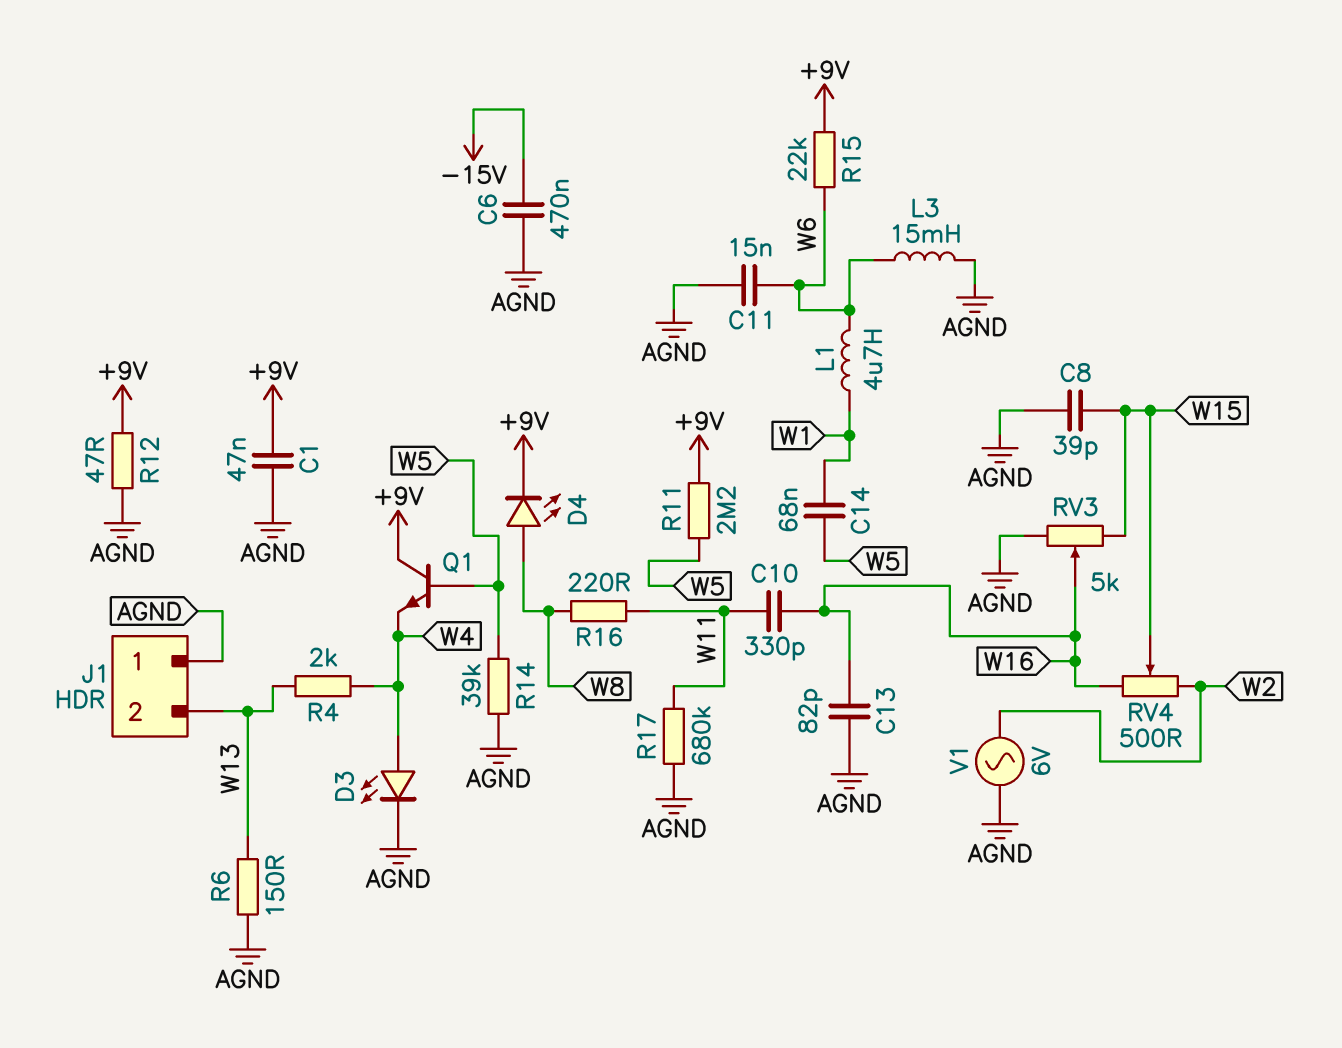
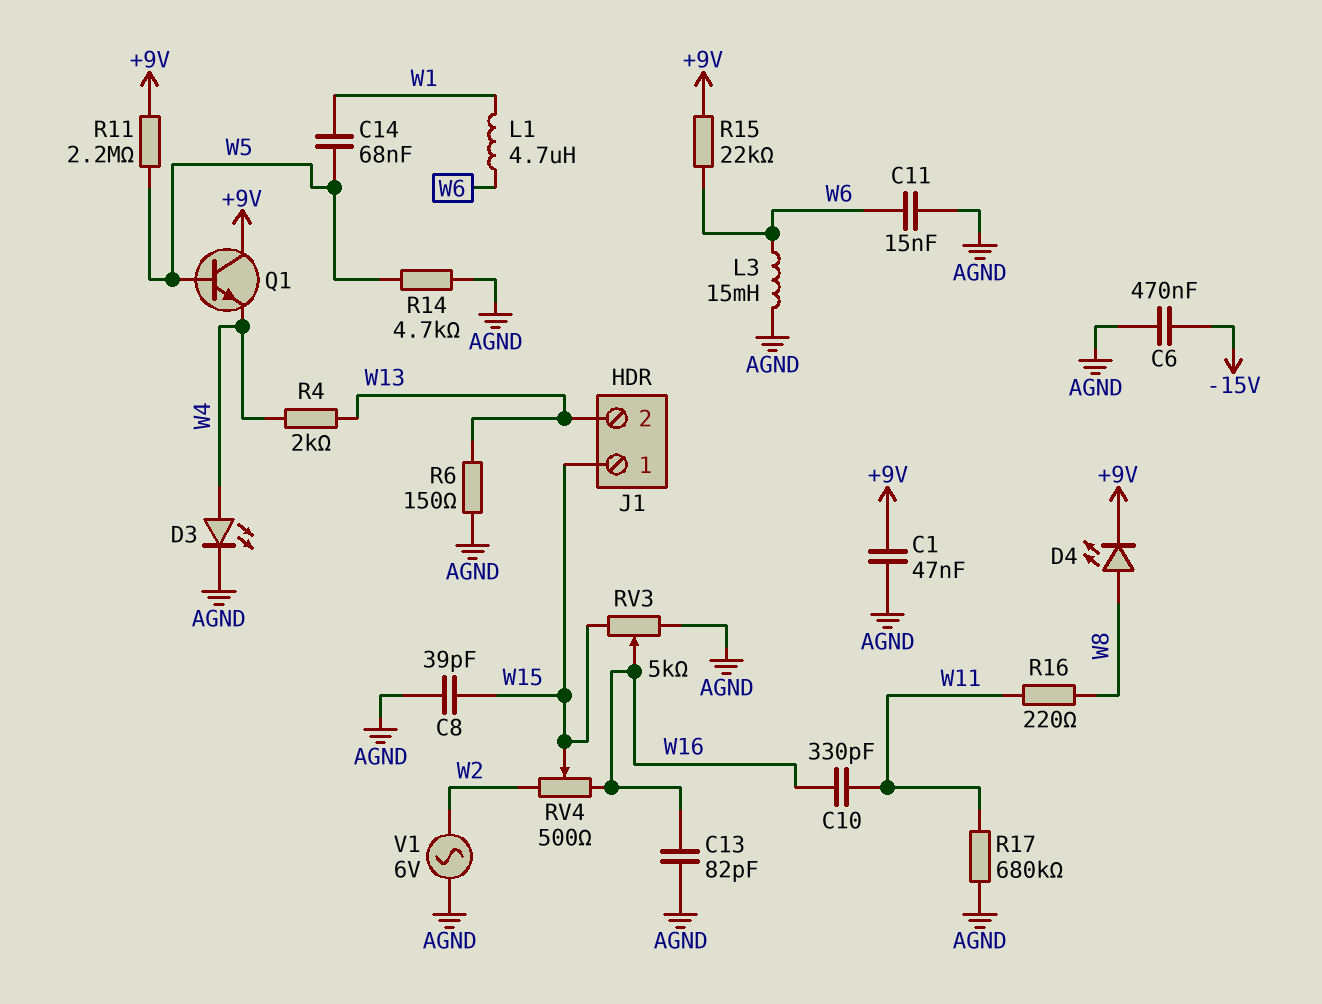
J1 pin 1: AGND -> W15
R12: 47 (+9V, AGND) -> none
R14: 39k (AGND, W5) -> 4.7k (AGND, W5)

